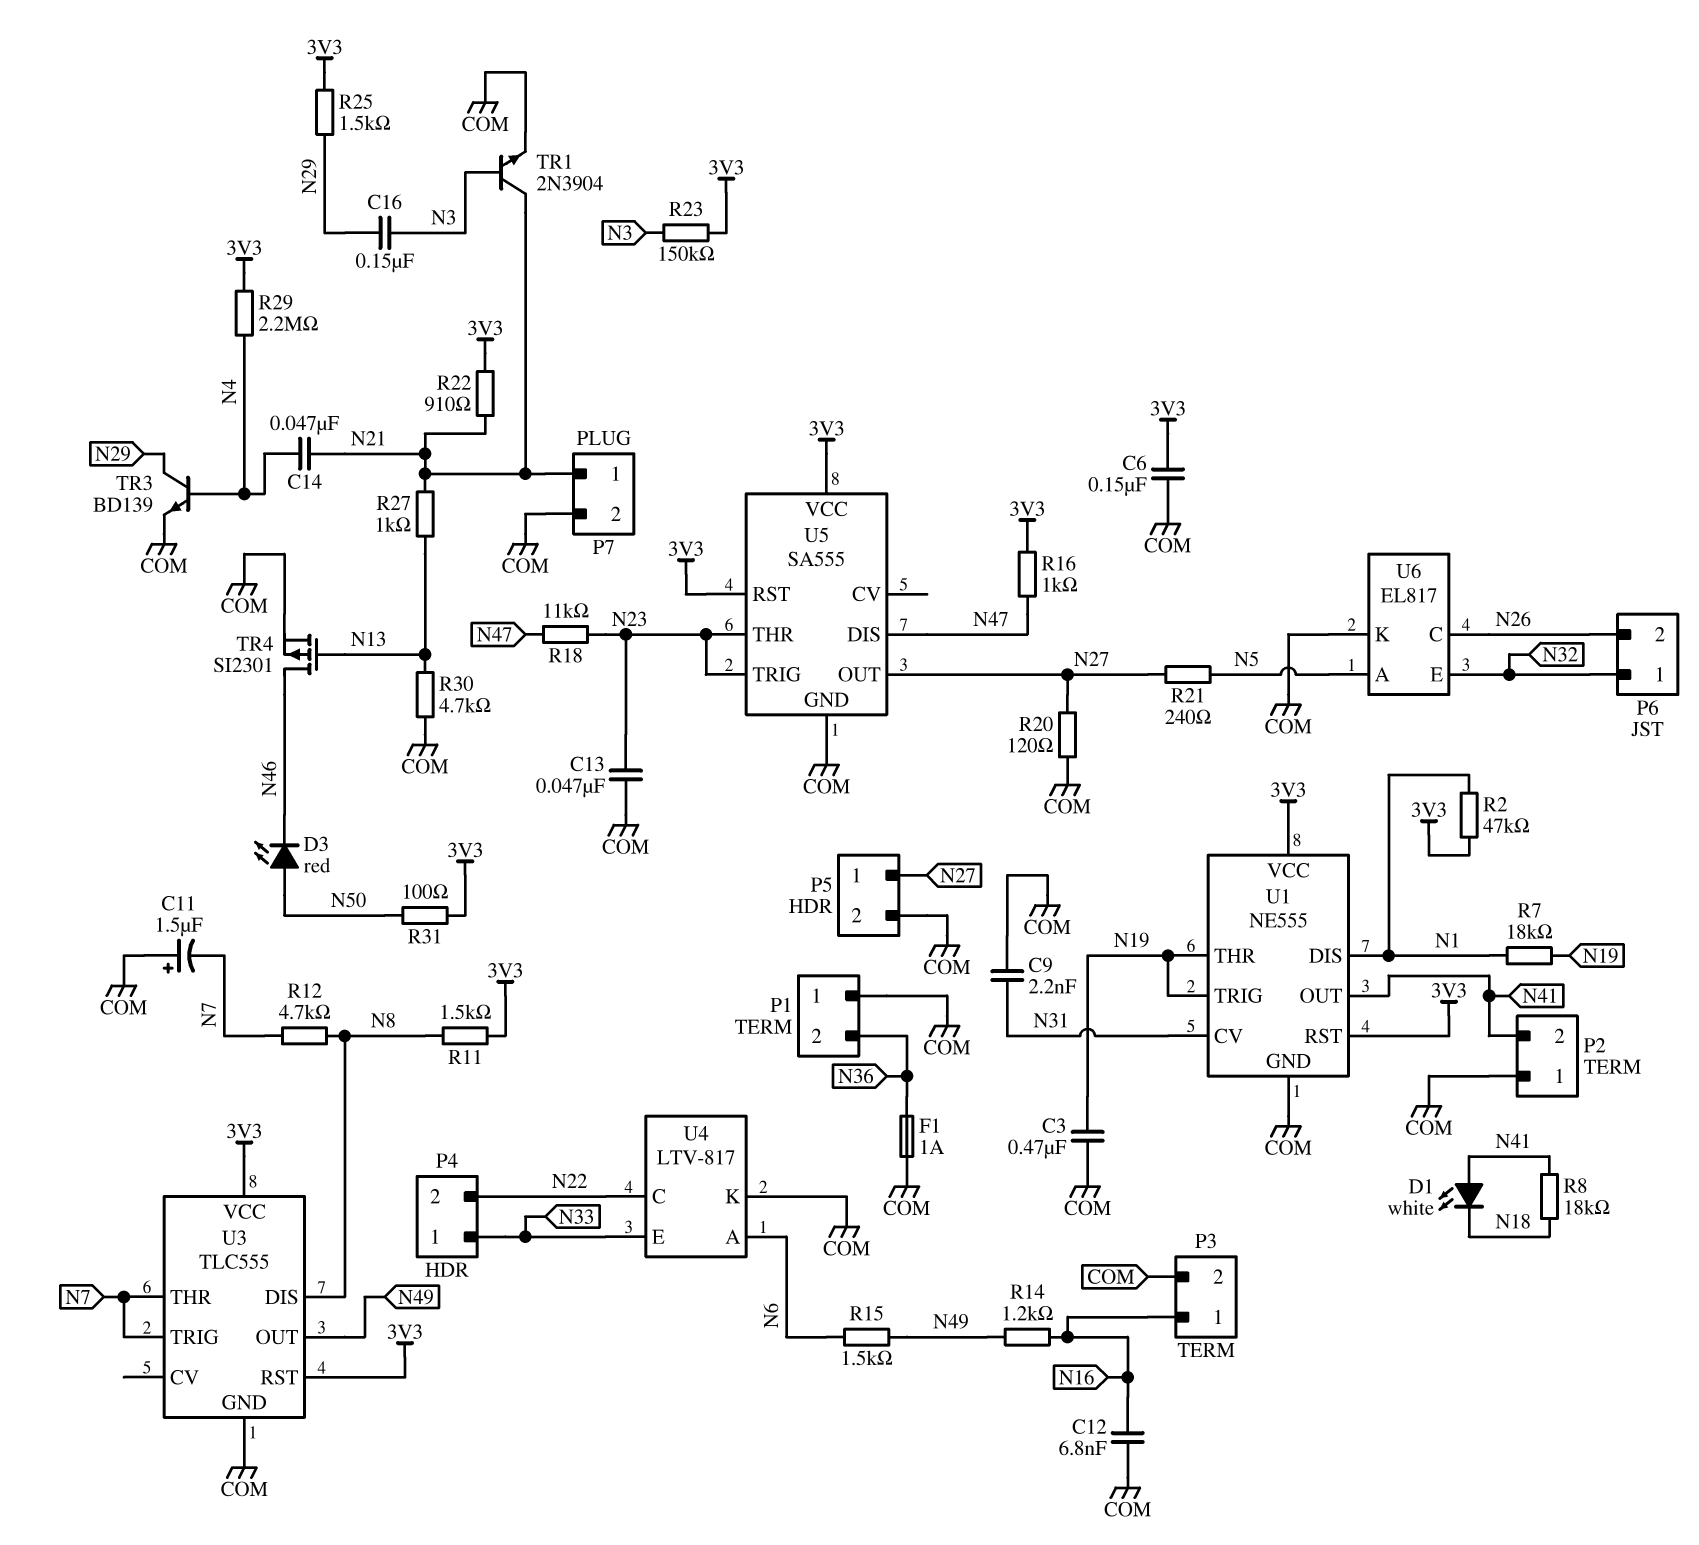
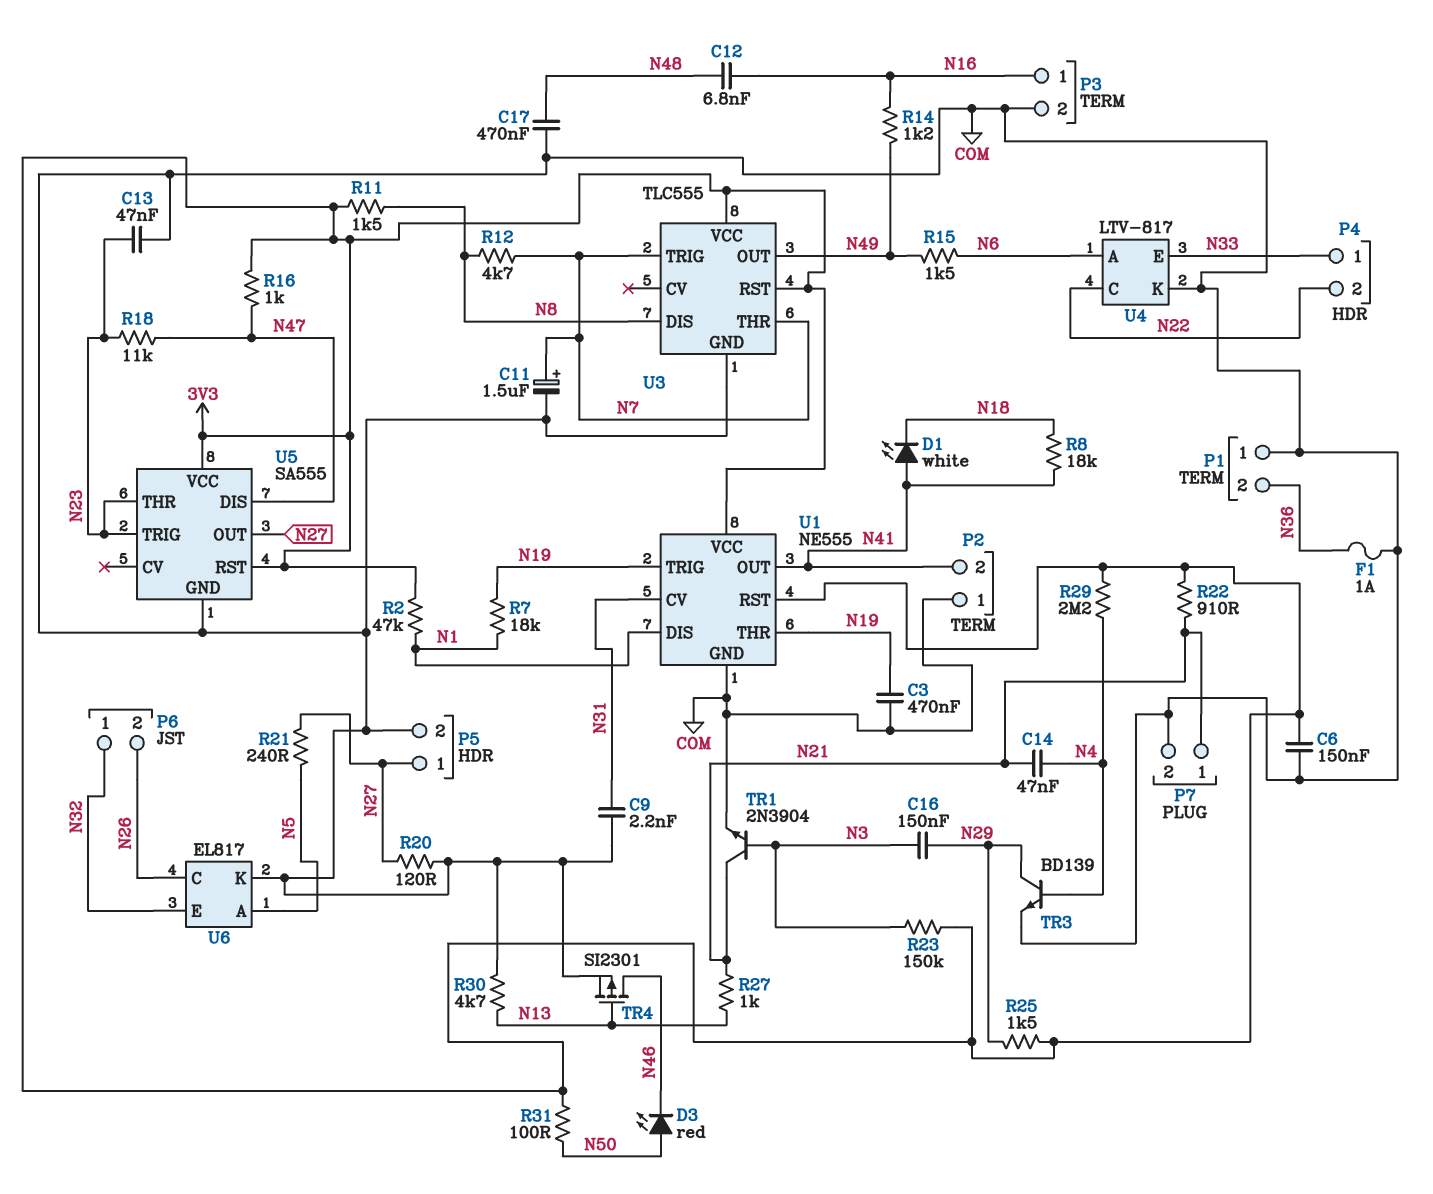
C11: 1.5uF (plus COM, minus N7) -> 1.5uF (plus N7, minus COM)
C12: 6.8nF (COM, N16) -> 6.8nF (N16, N48)
C17: none -> 470nF (COM, N48)

